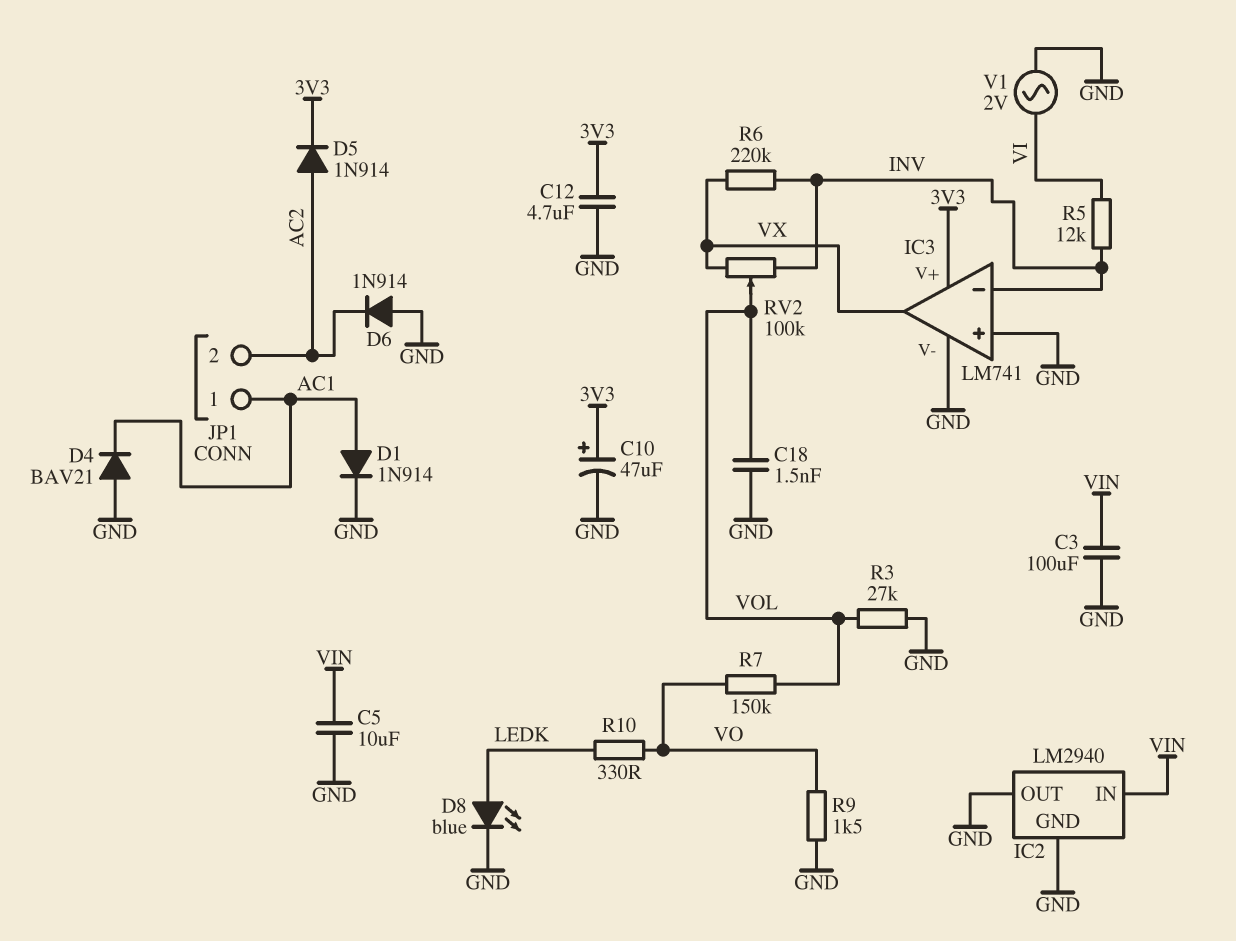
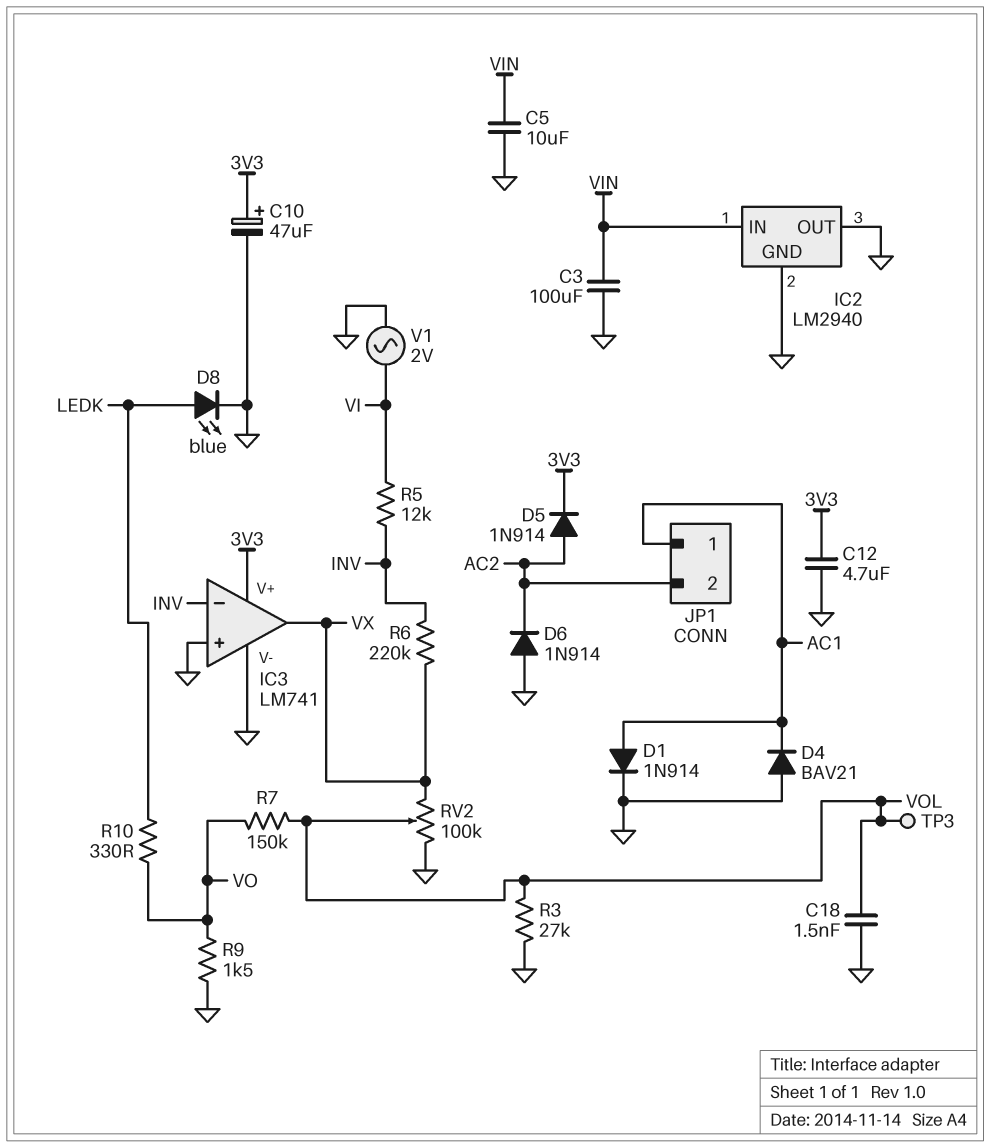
RV2: 100k (INV, VX, wiper VOL) -> 100k (GND, VX, wiper VOL)
TP3: none -> test point (VOL)

